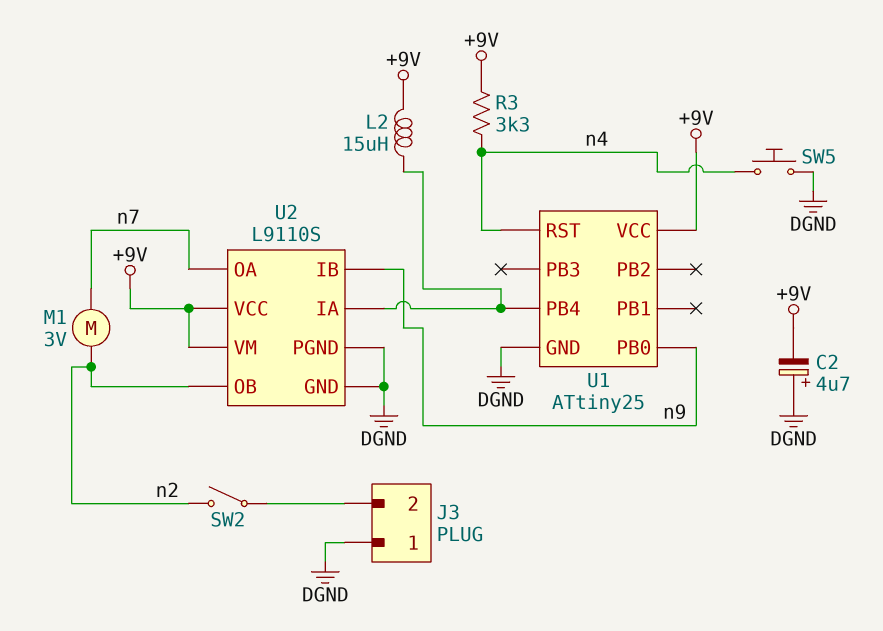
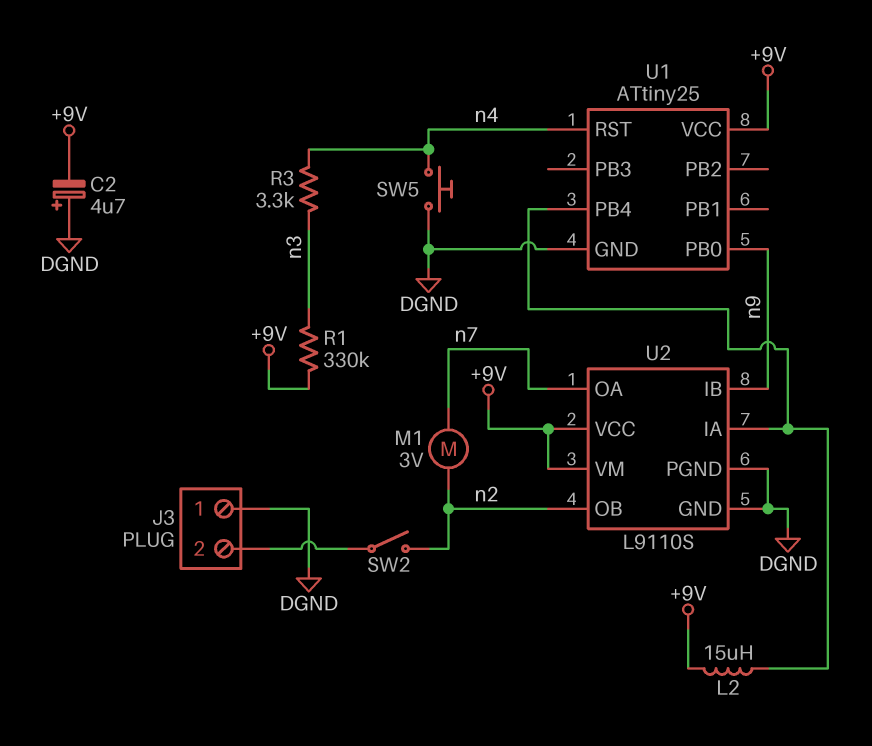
R1: none -> 330k (+9V, n3)
R3: 3.3k (+9V, n4) -> 3.3k (n3, n4)

